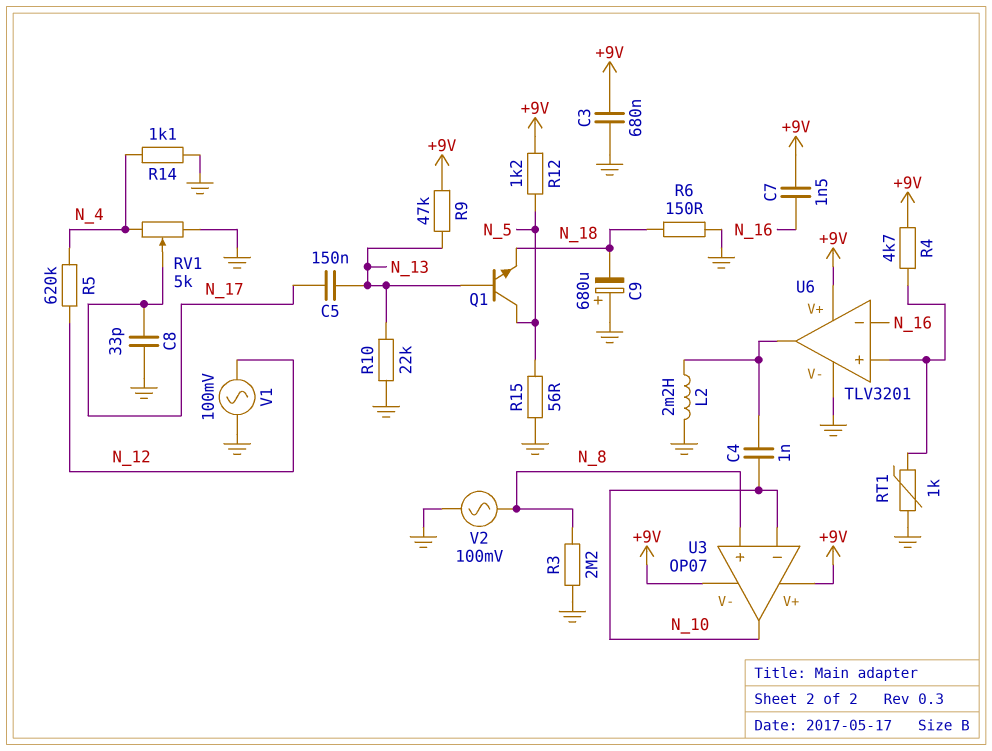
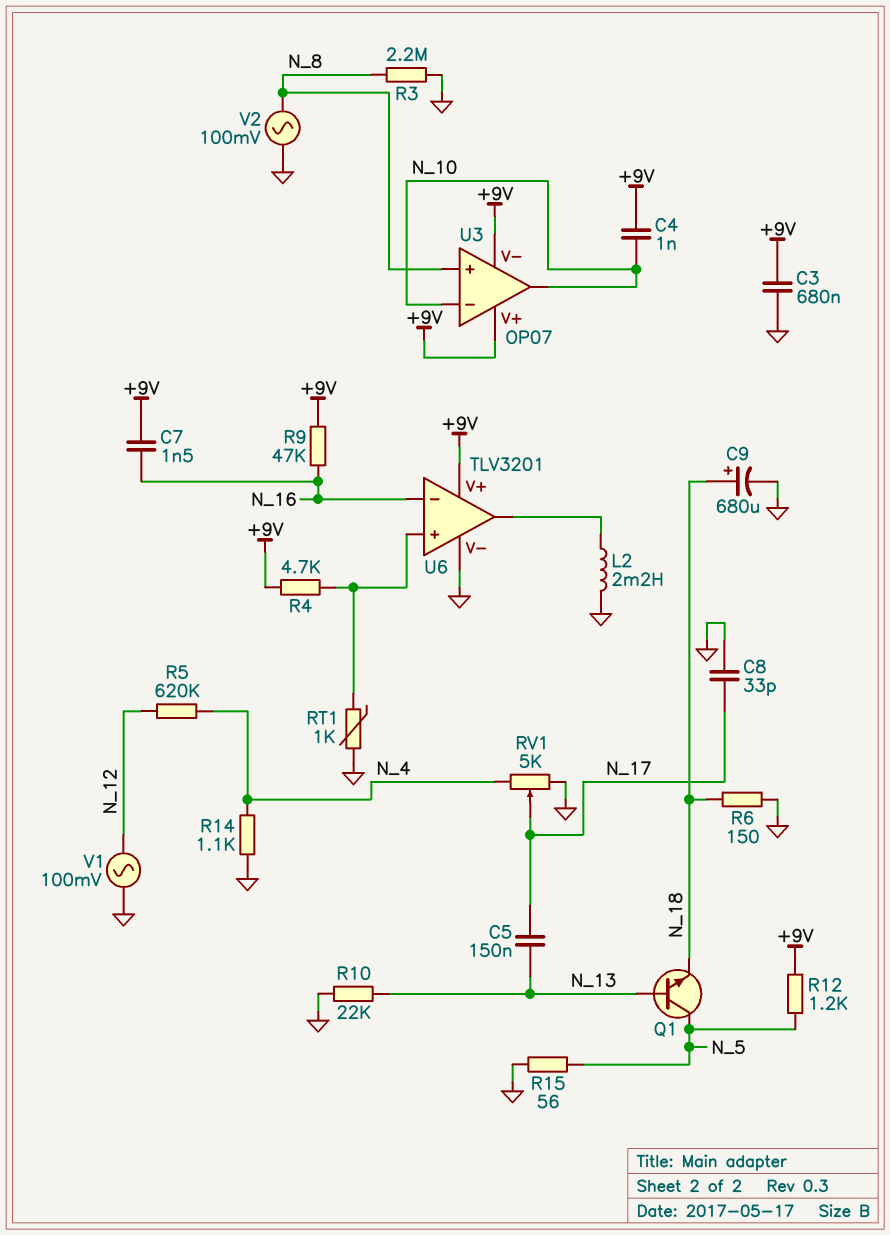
C4: 1nF (N_10, U6/out) -> 1nF (+9V, N_10)
C9: 680uF (plus GND, minus N_18) -> 680uF (plus N_18, minus GND)
R9: 47k (+9V, N_13) -> 47k (+9V, N_16)

